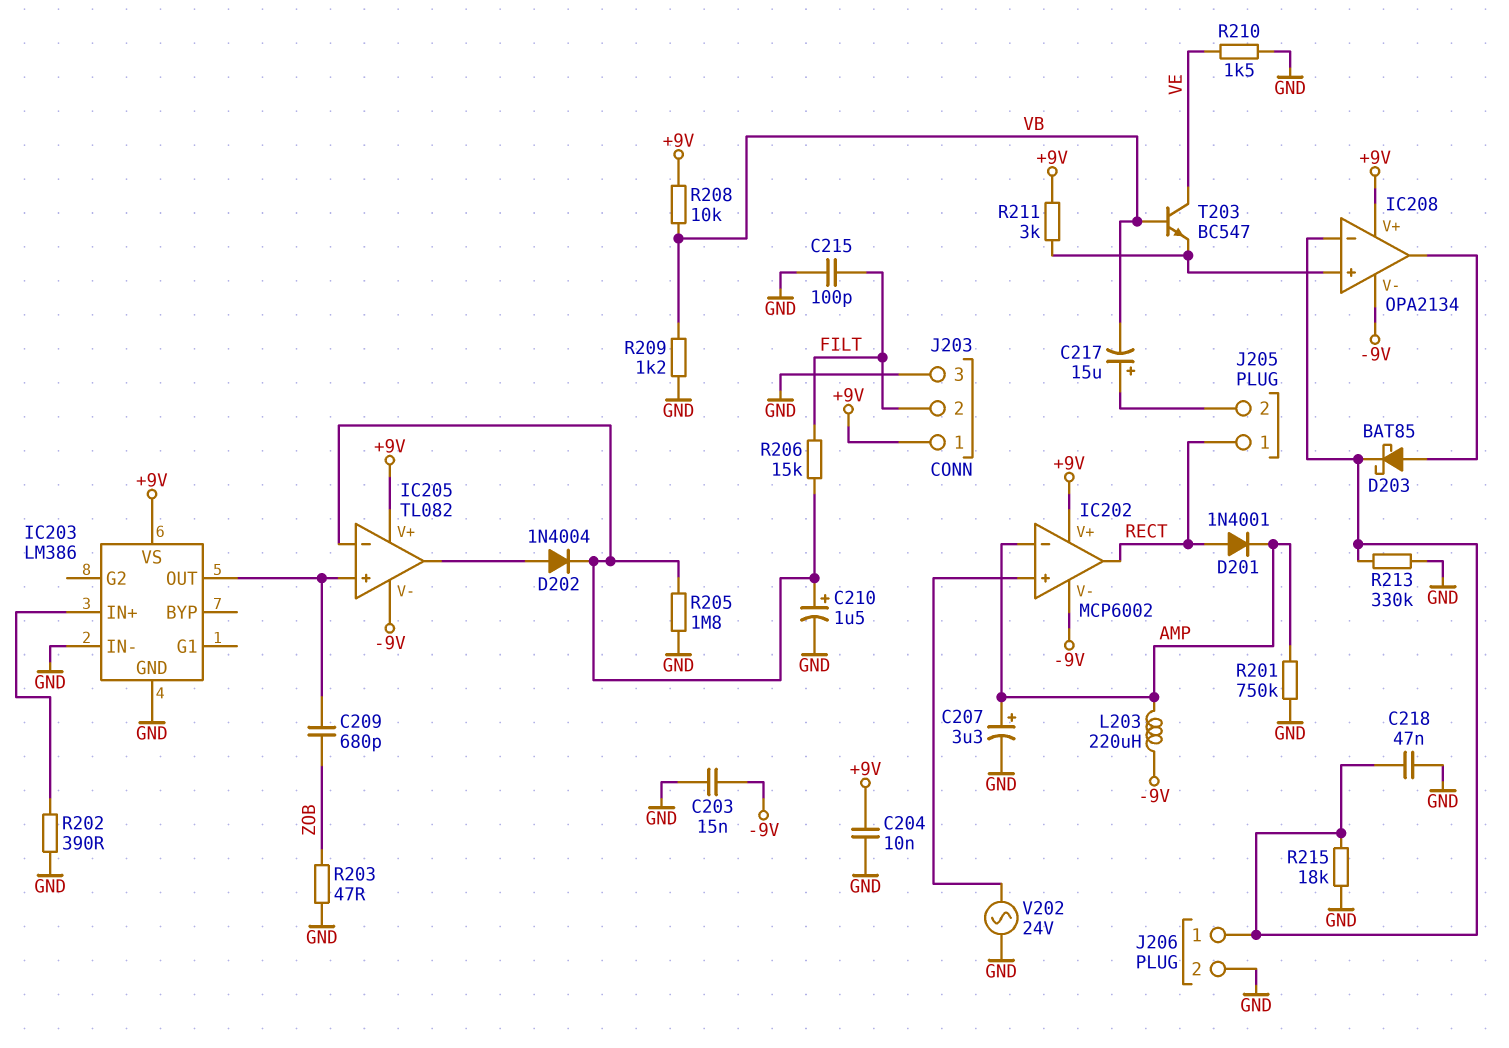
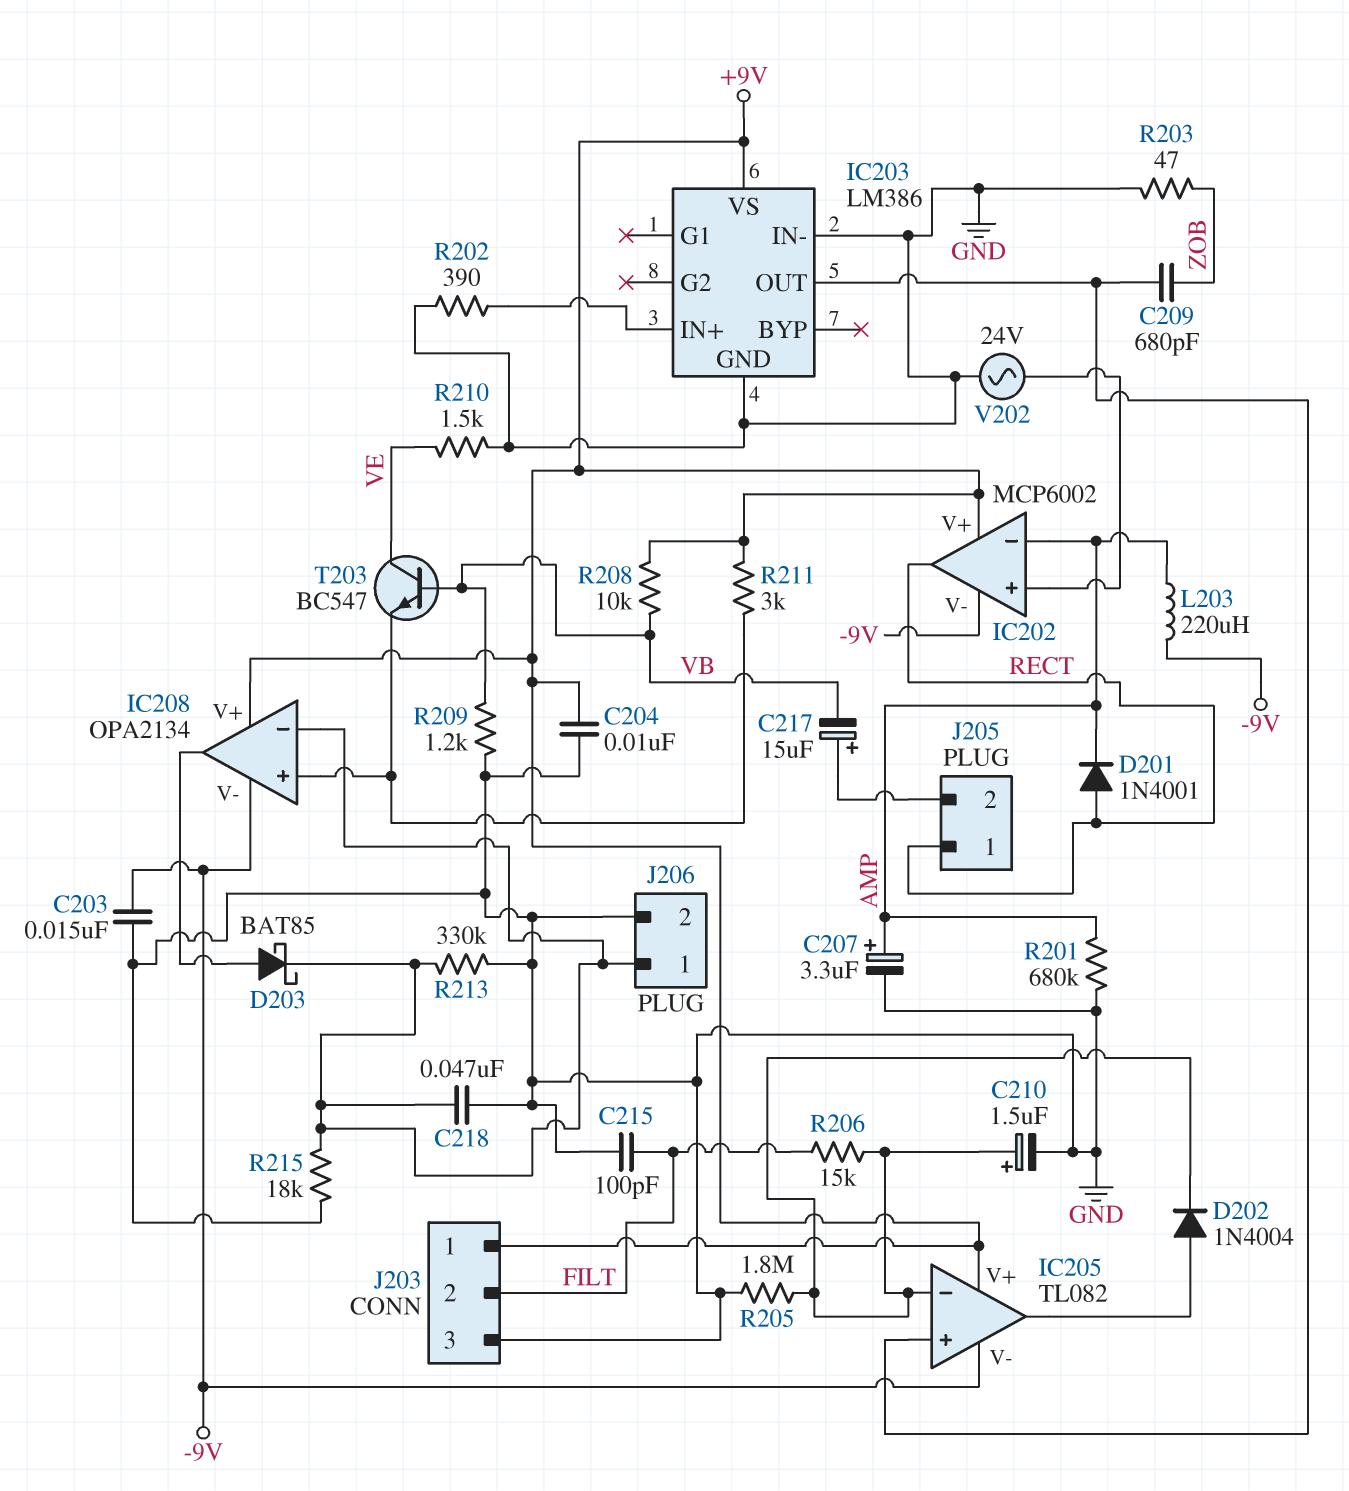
R201: 750k (AMP, GND) -> 680k (AMP, GND)

